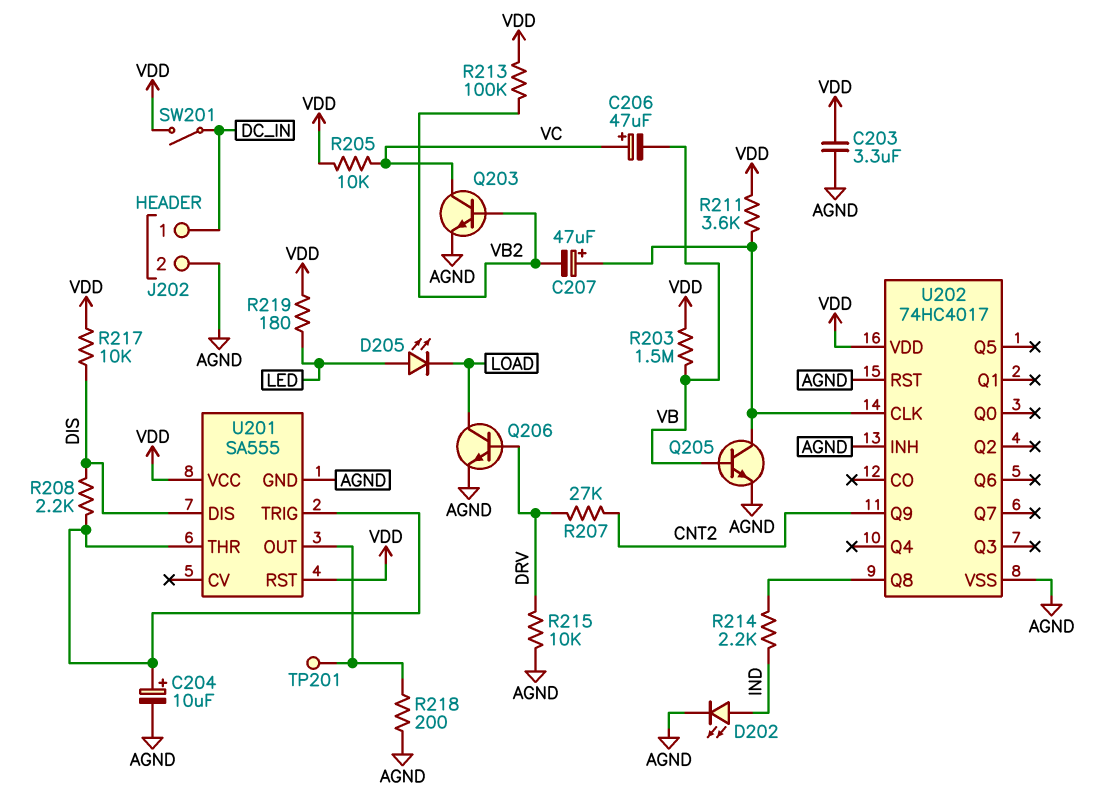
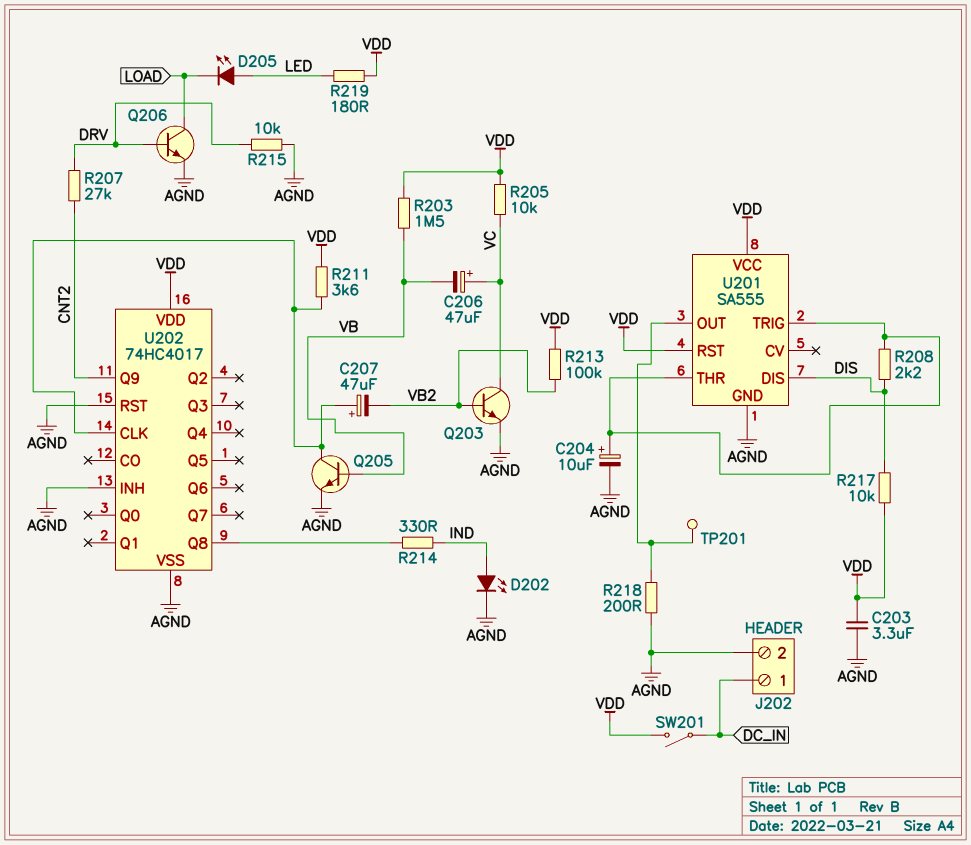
R214: 2.2k (IND, U202/Q8) -> 330 (IND, U202/Q8)

